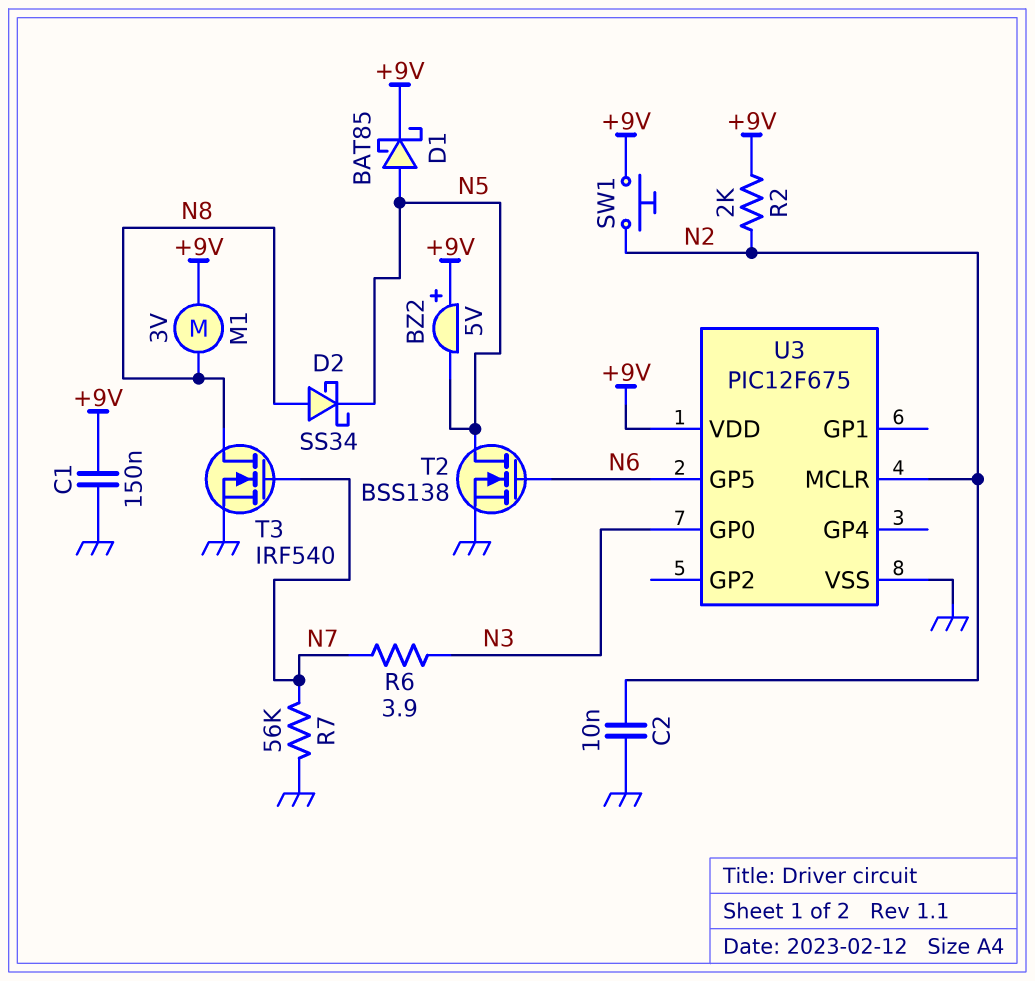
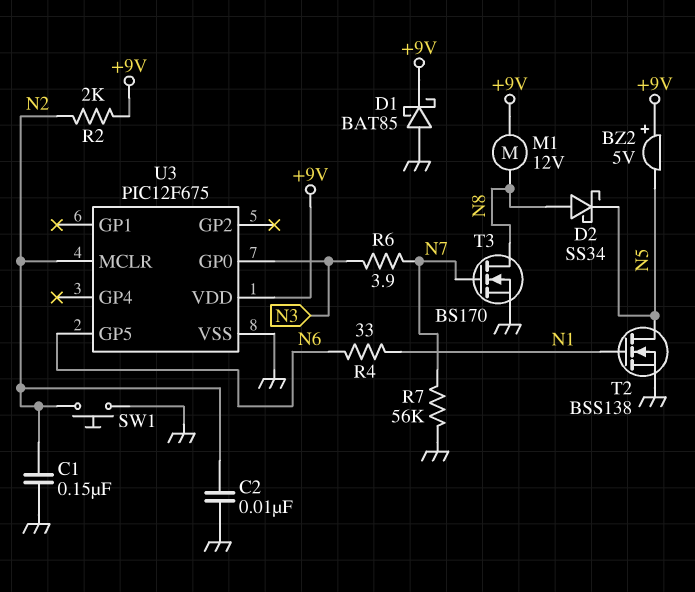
C1: 150nF (+9V, GND) -> 150nF (GND, N2)
D1: schottky BAT85 (A N5, K +9V) -> schottky BAT85 (A GND, K +9V)
M1: motor 3V (+9V, N8) -> motor 12V (+9V, N8)
R4: none -> 33 (N1, N6)
SW1: button (+9V, N2) -> button (GND, N2)
T2: NMOS BSS138 (G N6, D N5, S GND) -> NMOS BSS138 (G N1, D N5, S GND)
T3: NMOS IRF540 (G N7, D N8, S GND) -> NMOS BS170 (G N7, D N8, S GND)

